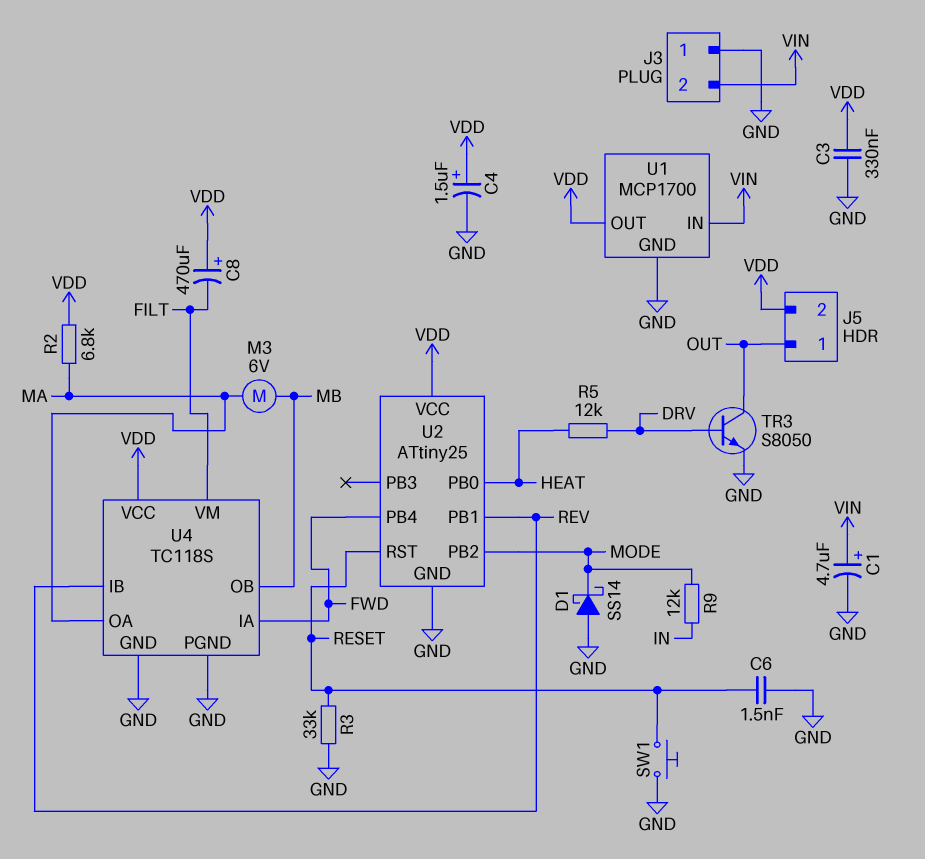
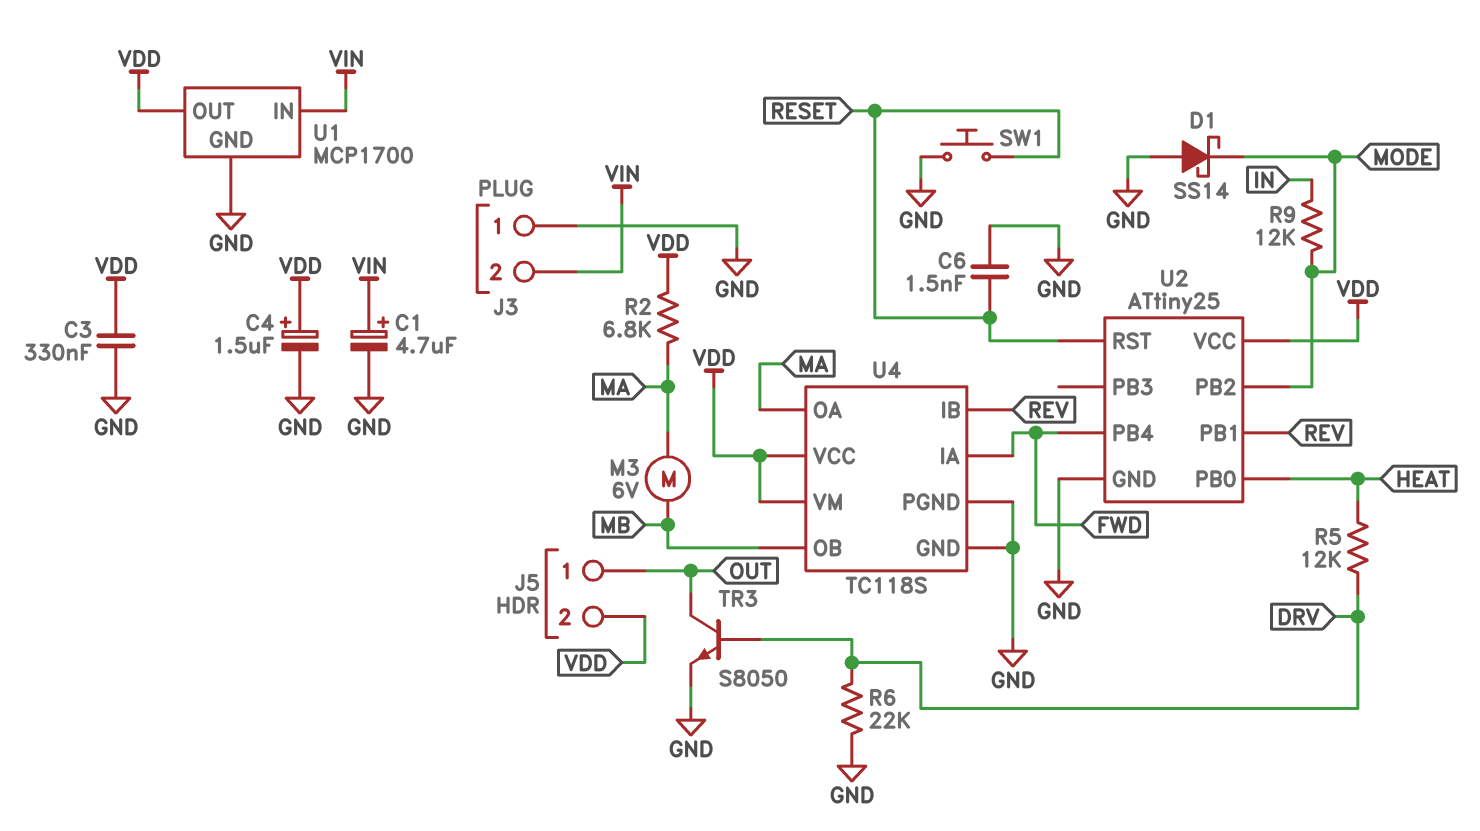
C8: 470uF (plus VDD, minus FILT) -> none
R3: 33k (GND, RESET) -> none
R6: none -> 22k (DRV, GND)
U4 pin VM: FILT -> VDD

